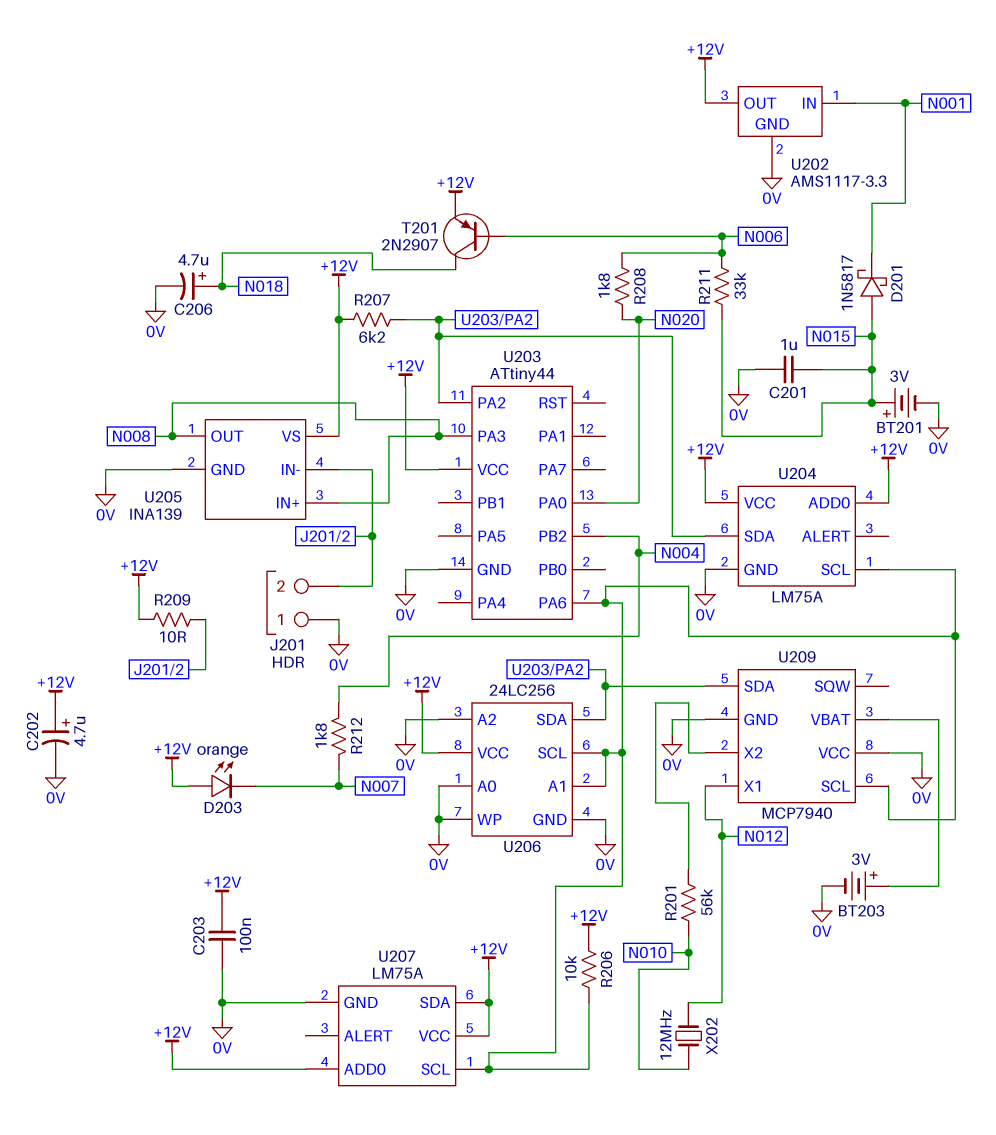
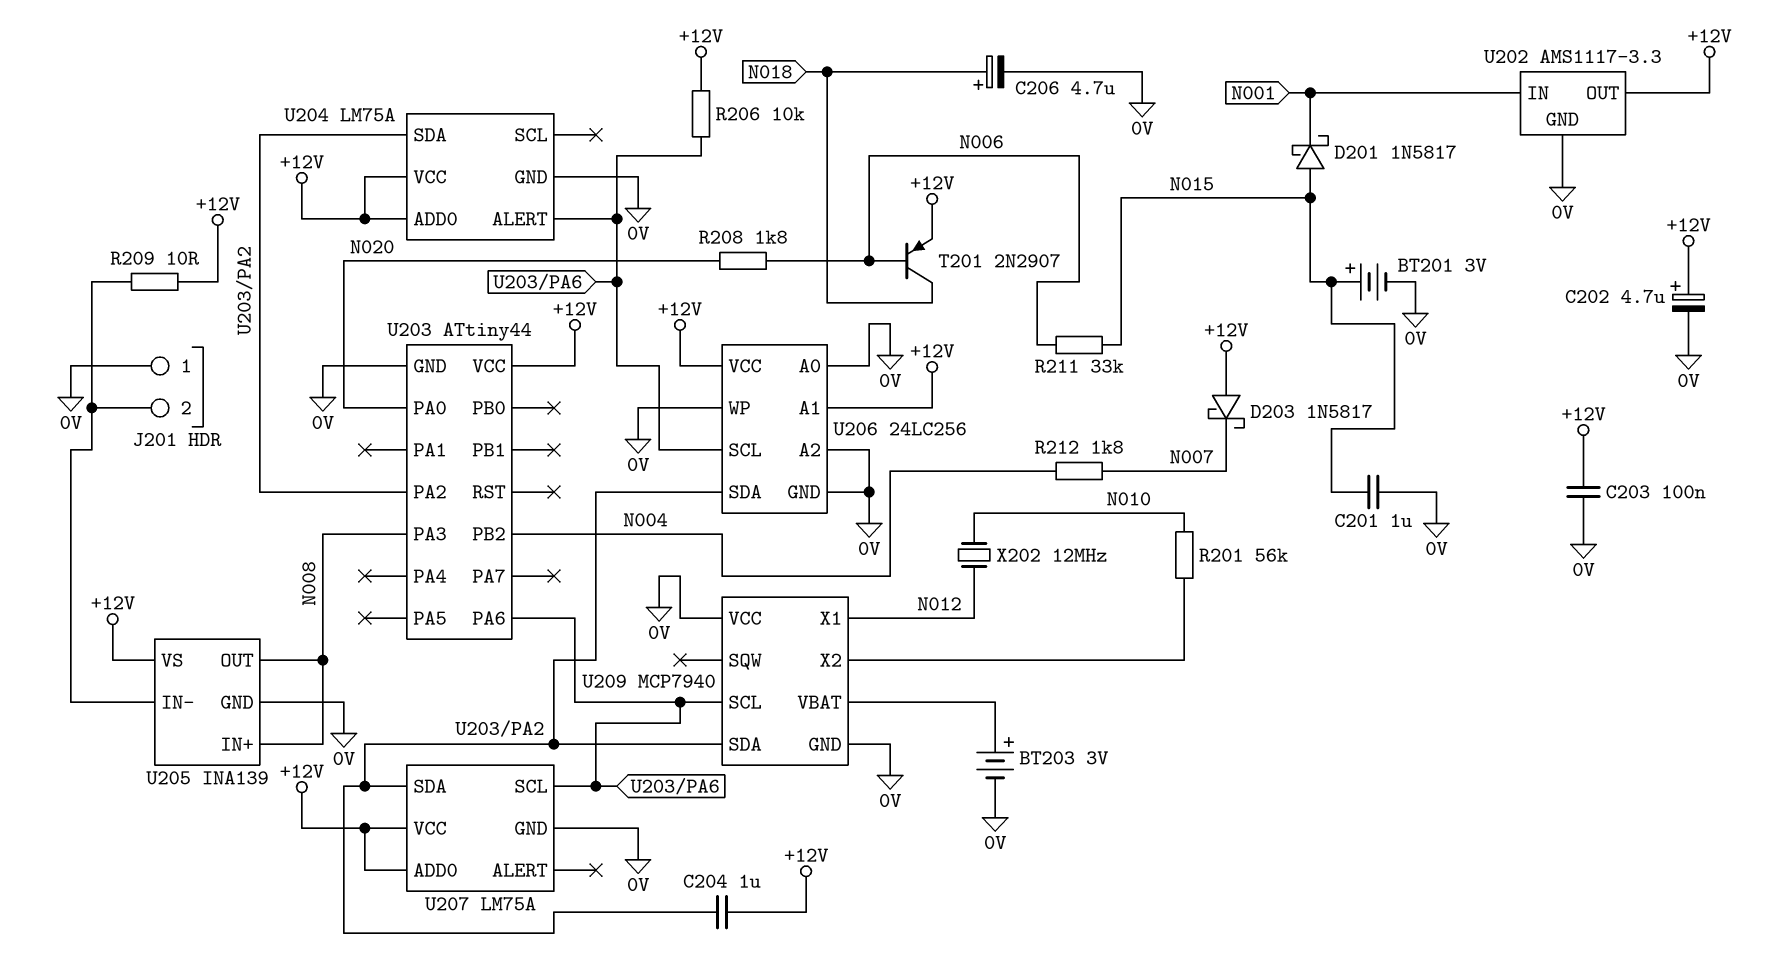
C204: none -> 1uF (+12V, U203/PA2)
D203: LED orange (A +12V, K N007) -> schottky 1N5817 (A +12V, K N007)
R207: 6.2k (+12V, U203/PA2) -> none
U204 pin ALERT: none -> U203/PA6
U204 pin SCL: U203/PA6 -> none
U206 pin A1: U203/PA6 -> +12V
U207 pin SDA: +12V -> U203/PA2

